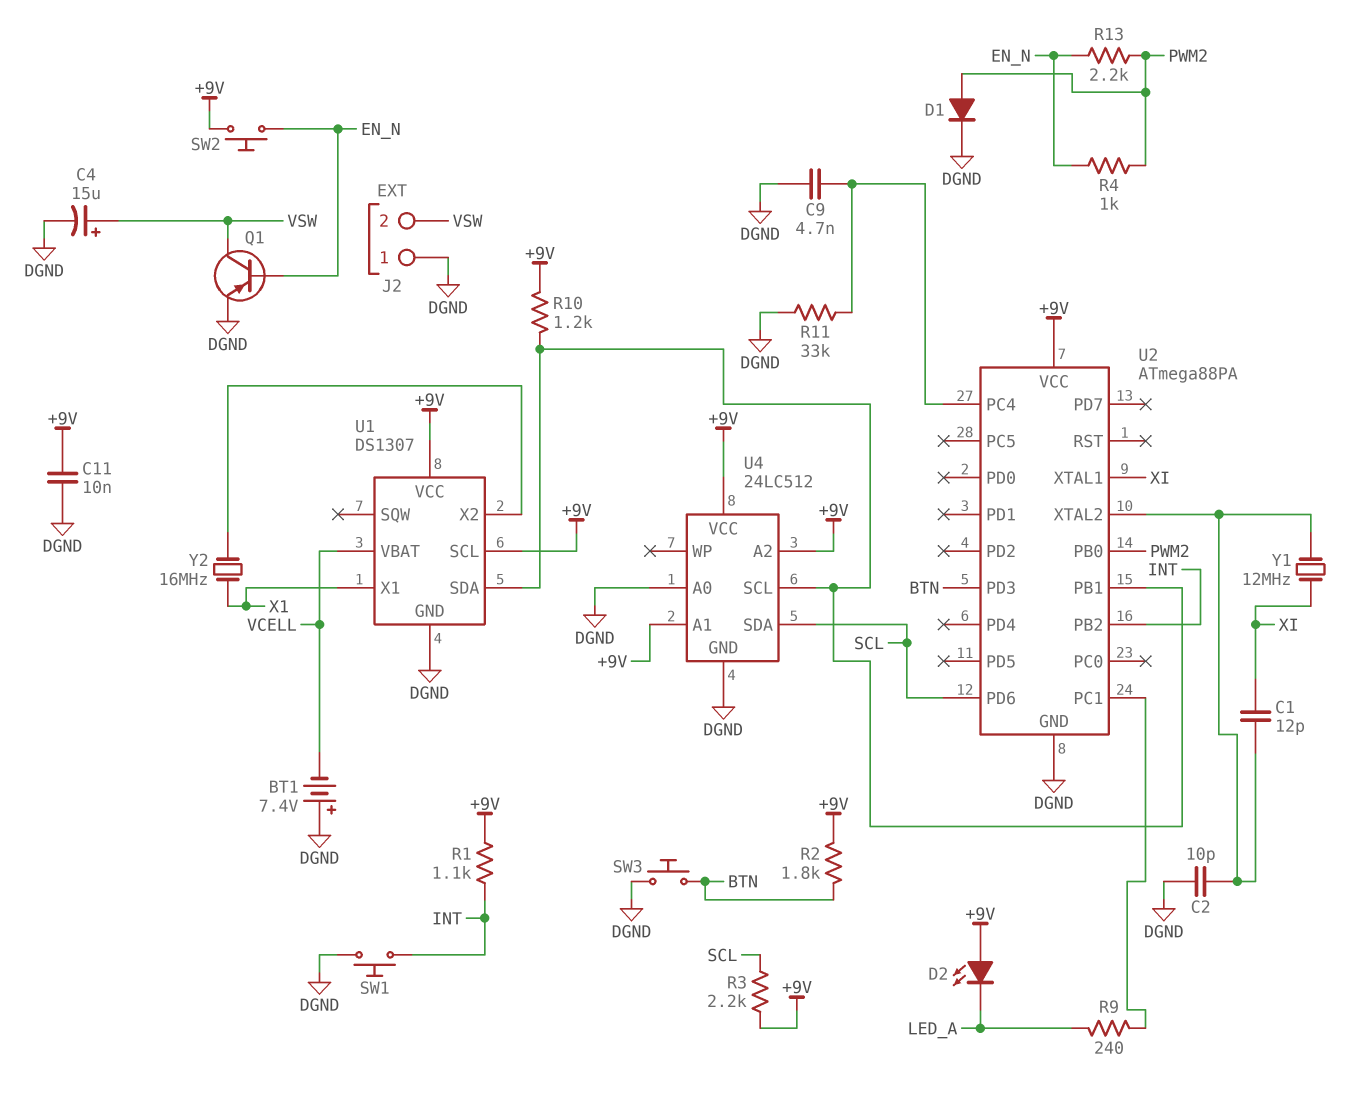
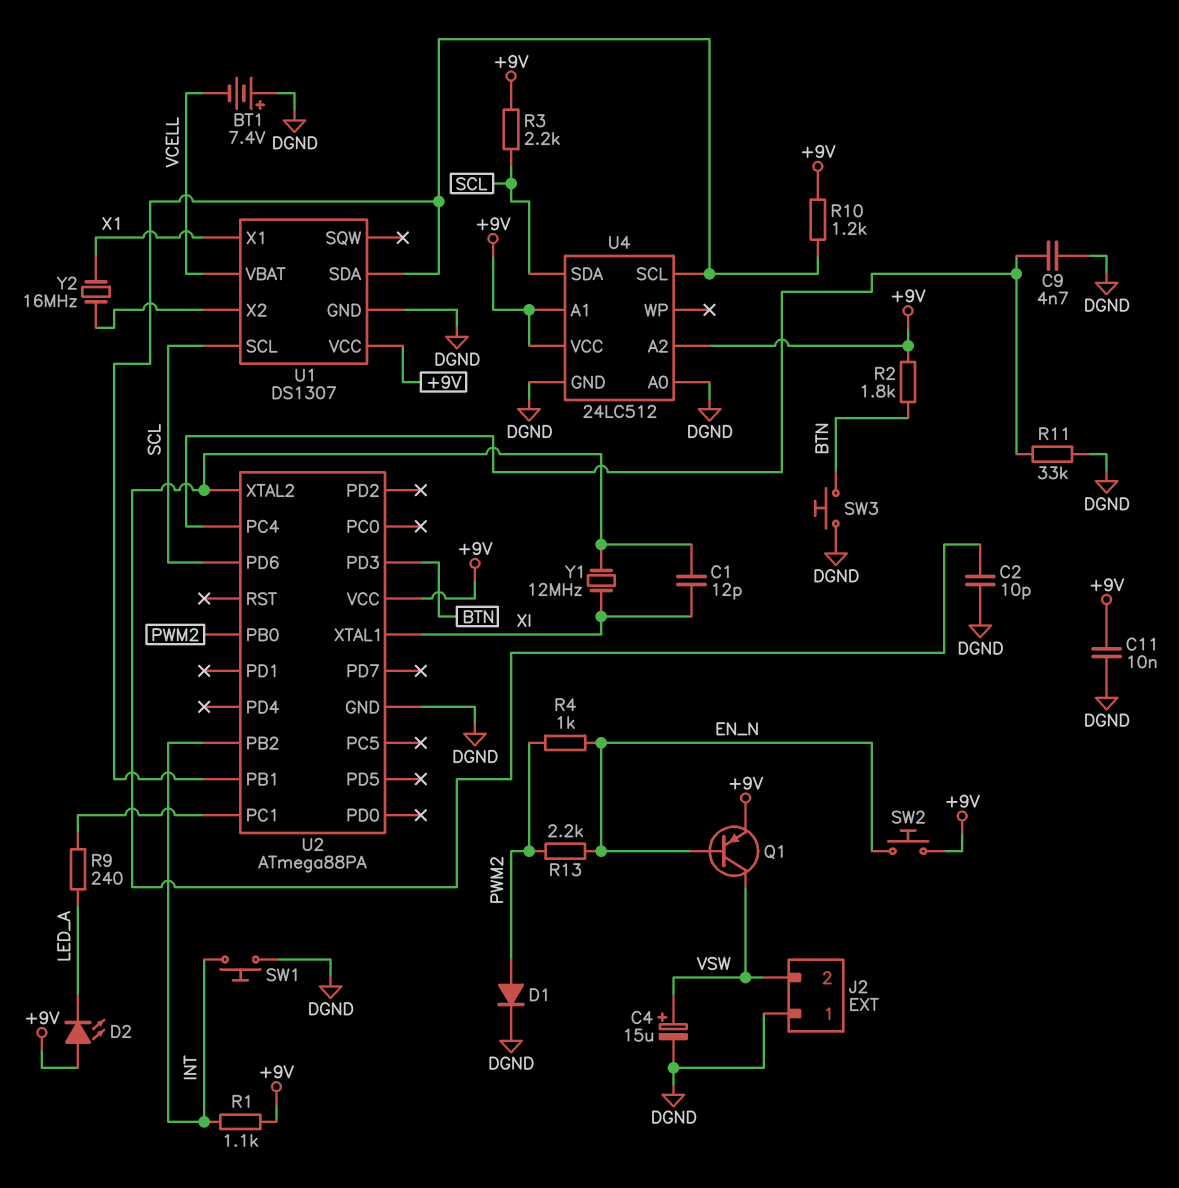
Q1: PNP (B EN_N, C VSW, E DGND) -> PNP (B EN_N, C VSW, E +9V)
U1 pin SCL: +9V -> SCL

